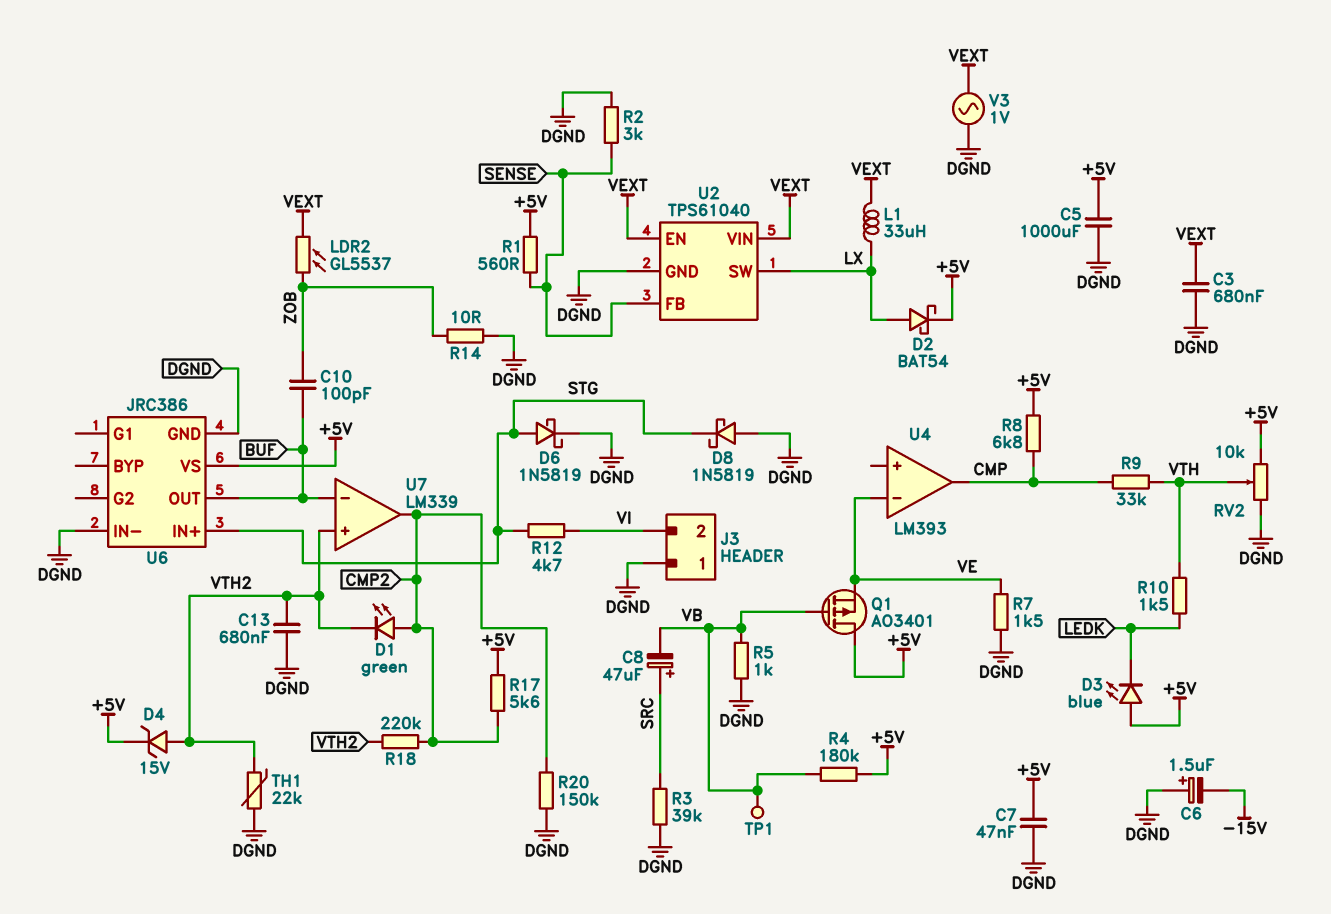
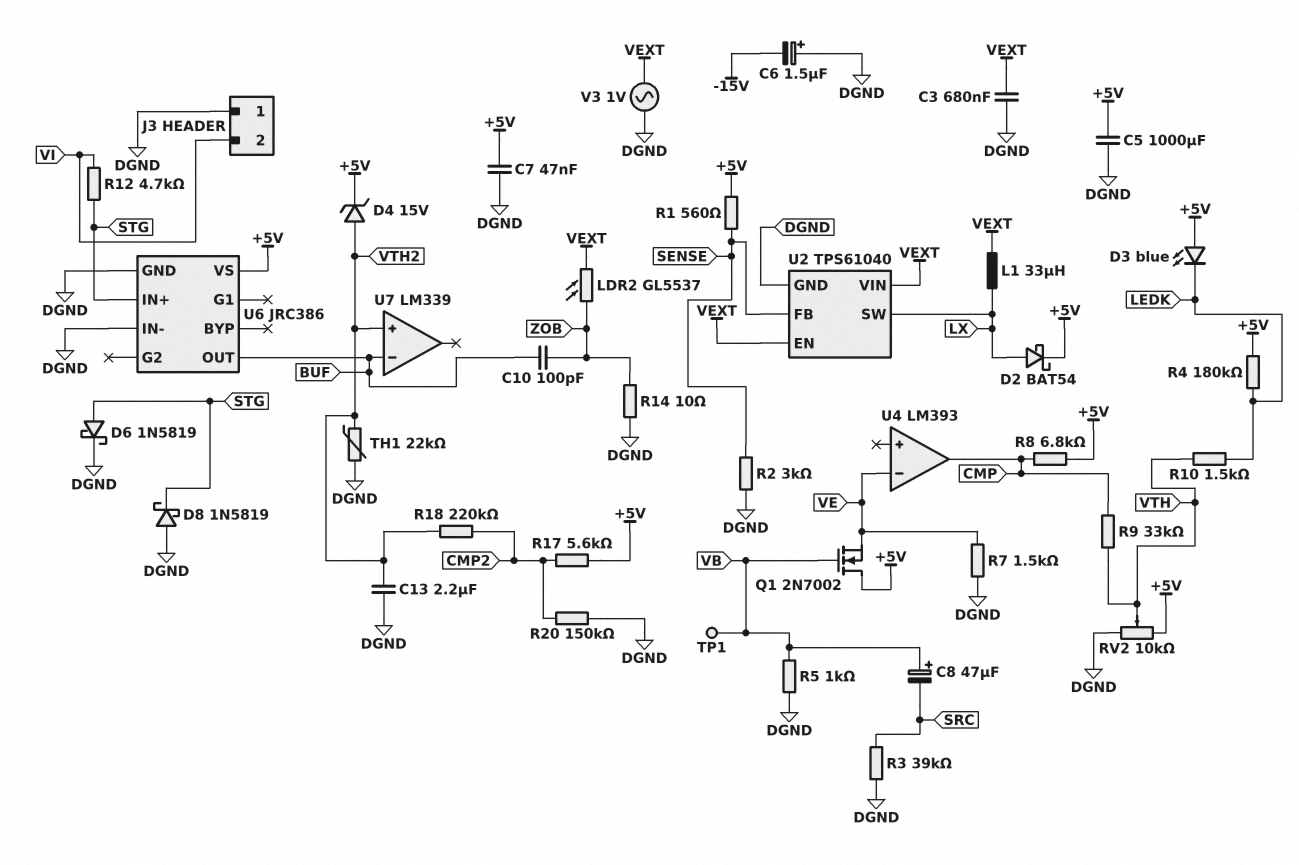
C8: 47uF (plus SRC, minus VB) -> 47uF (plus VB, minus SRC)
C13: 680nF (DGND, VTH2) -> 2.2uF (DGND, VTH2)
D1: LED green (A CMP2, K VTH2) -> none
Q1: PMOS AO3401 (G VB, D +5V, S VE) -> NMOS 2N7002 (G VB, D +5V, S VE)
R4: 180k (+5V, VB) -> 180k (+5V, LEDK)
U7 pin out: CMP2 -> none

